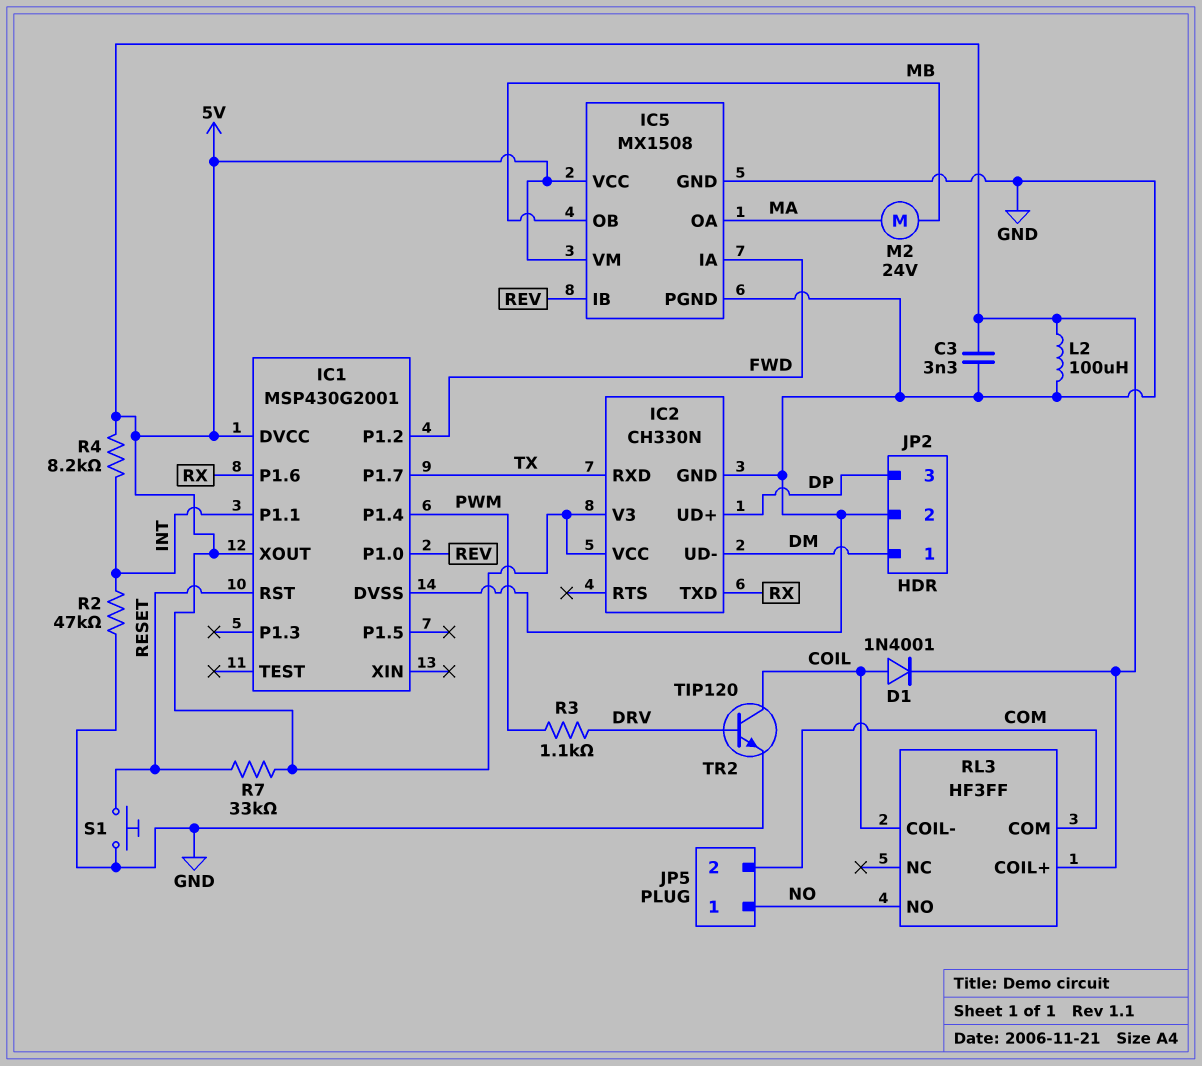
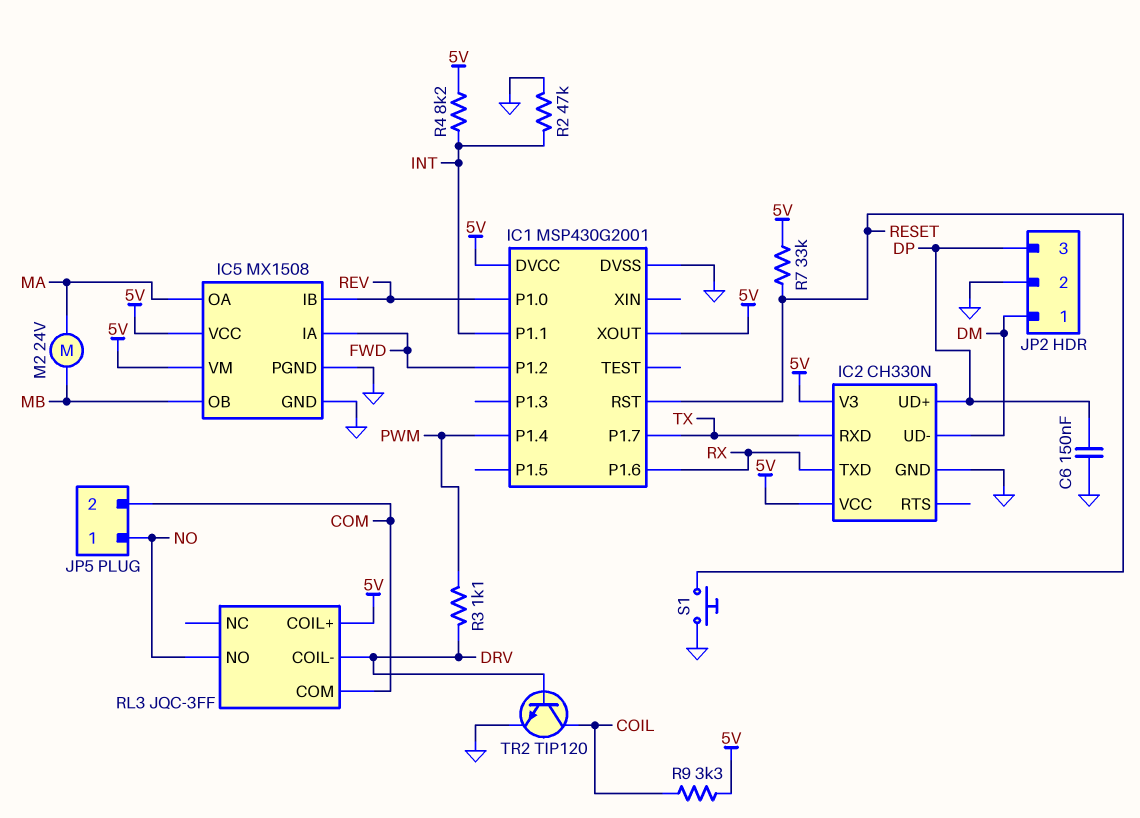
C3: 3.3nF (5V, GND) -> none
C6: none -> 150nF (DP, GND)
D1: diode 1N4001 (A COIL, K 5V) -> none
L2: 100uH (5V, GND) -> none
R9: none -> 3.3k (5V, COIL)
RL3: HF3FF -> JQC-3FF
RL3 pin COIL-: COIL -> DRV

